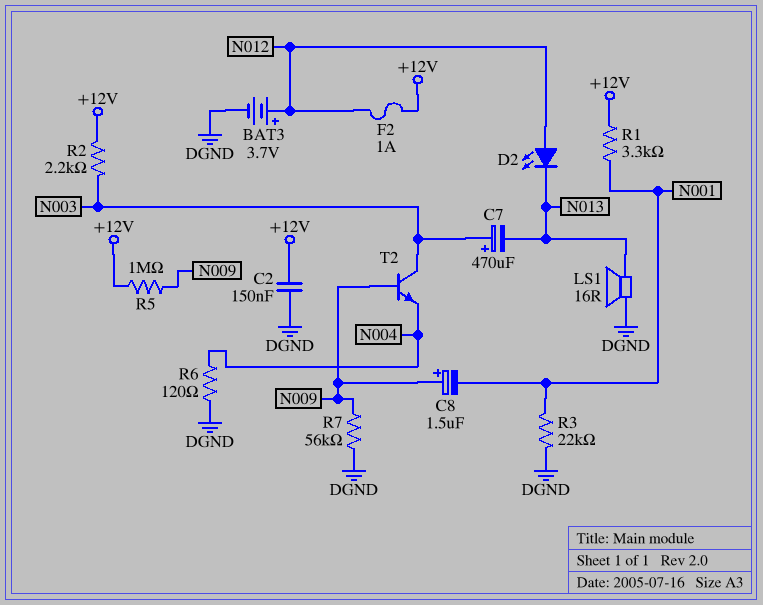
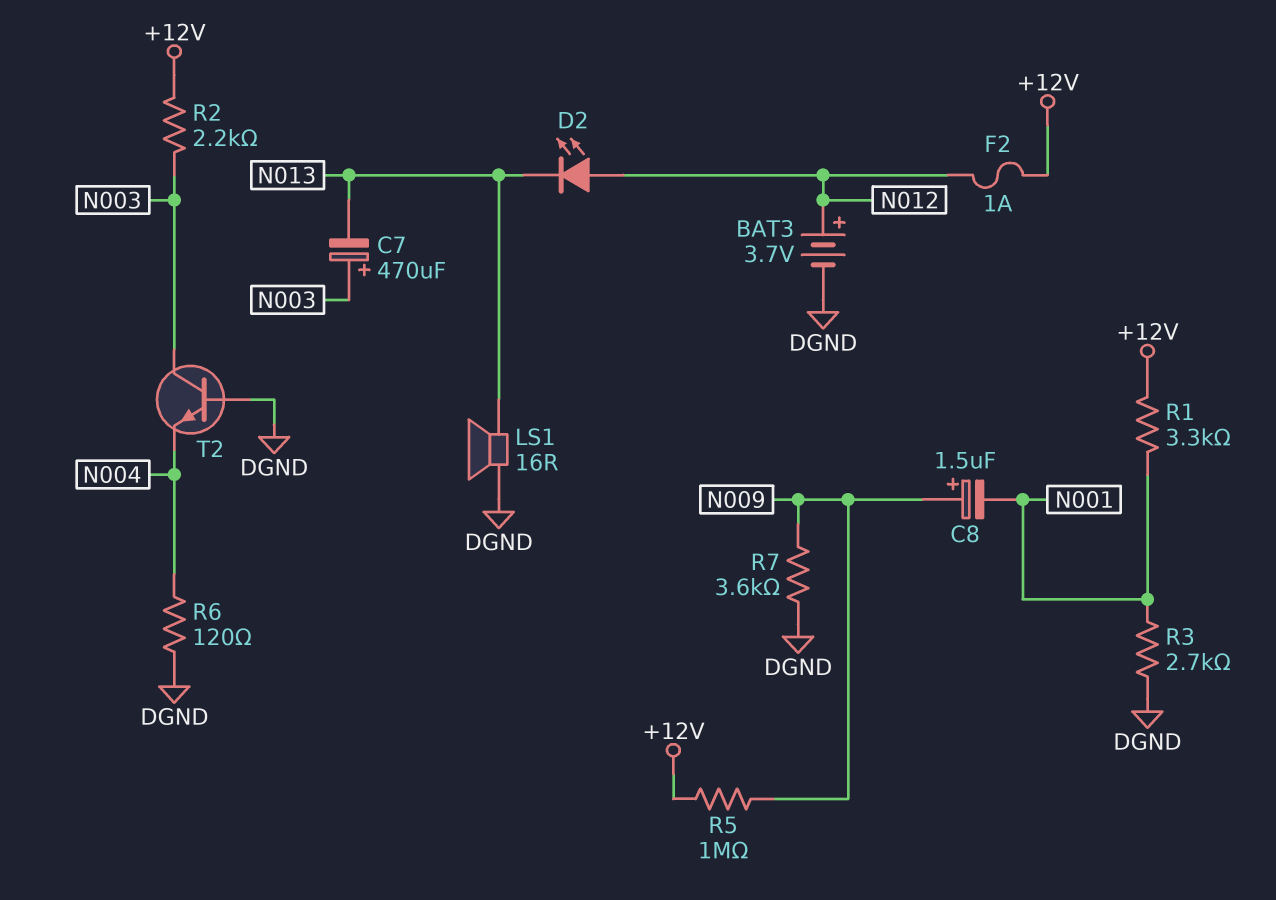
C2: 150nF (+12V, DGND) -> none
R3: 22k (DGND, N001) -> 2.7k (DGND, N001)
R7: 56k (DGND, N009) -> 3.6k (DGND, N009)
T2: NPN (B N009, C N003, E N004) -> NPN (B DGND, C N003, E N004)

